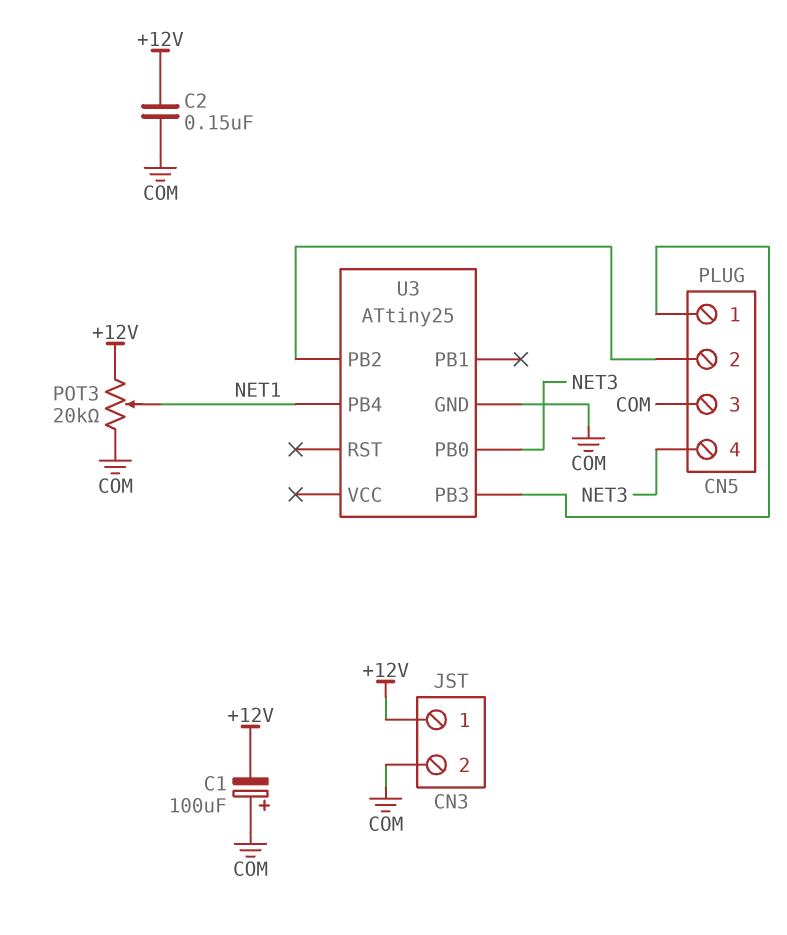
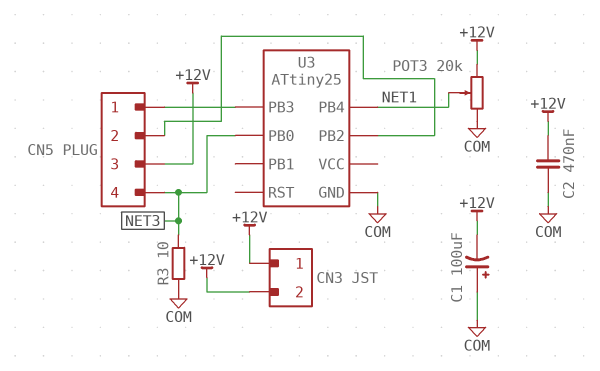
C2: 150nF (+12V, COM) -> 470nF (+12V, COM)
CN3 pin 2: COM -> +12V
CN5 pin 3: COM -> +12V
R3: none -> 10 (COM, NET3)

